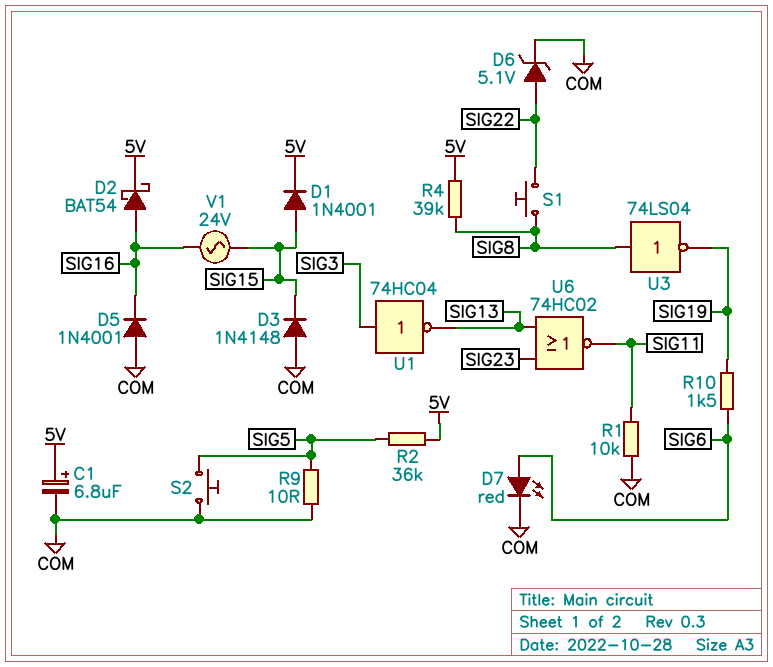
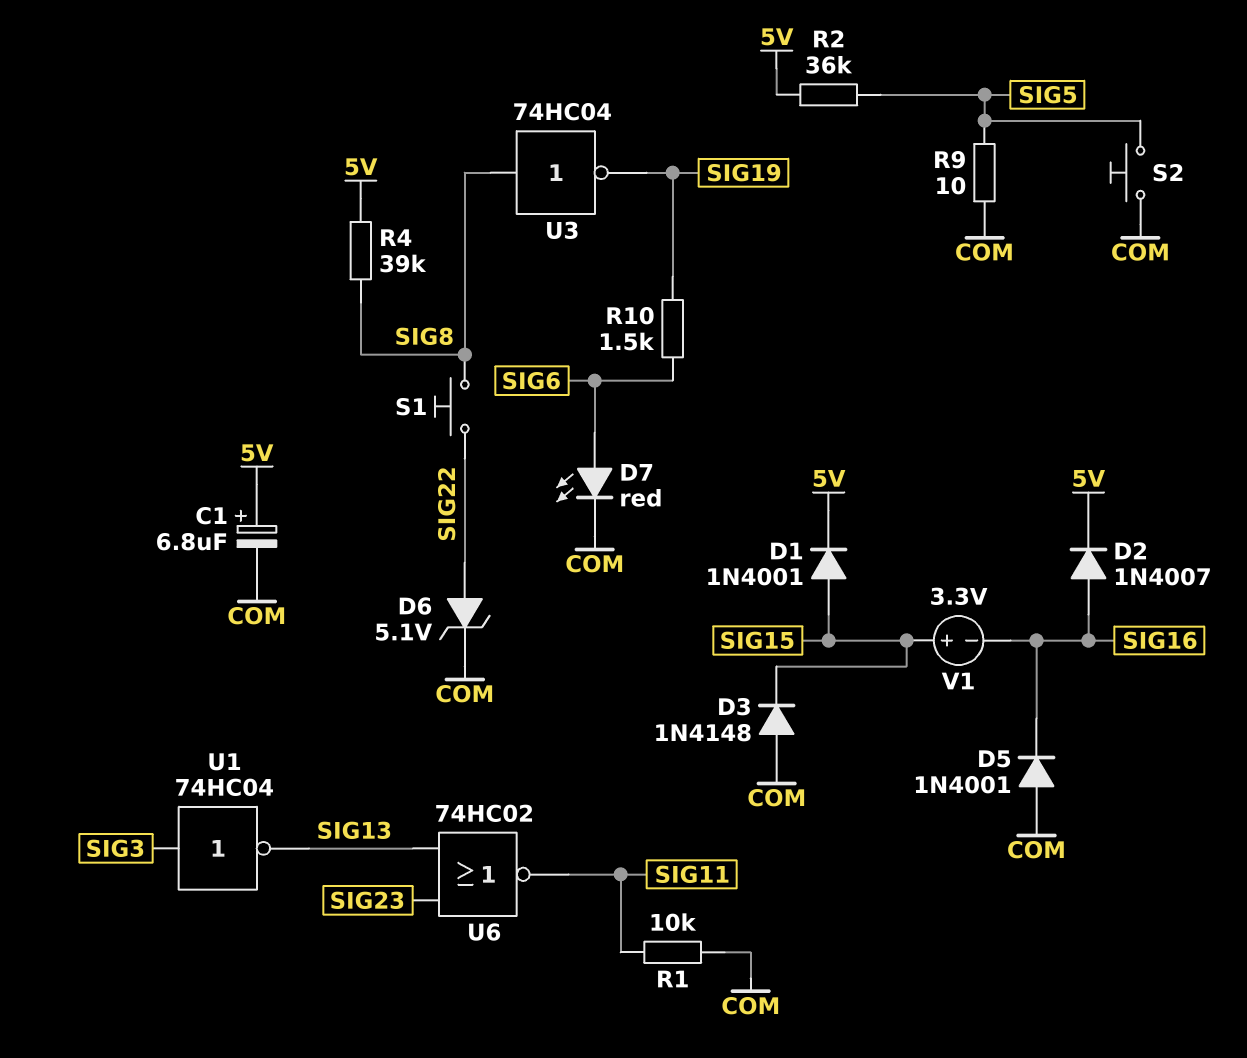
D2: schottky BAT54 (A SIG16, K 5V) -> diode 1N4007 (A SIG16, K 5V)
U3: NOT 74LS04 (in SIG8, out SIG19) -> NOT 74HC04 (in SIG8, out SIG19)
V1: AC 24V (SIG15, SIG16) -> 3.3V (plus SIG15, minus SIG16)

